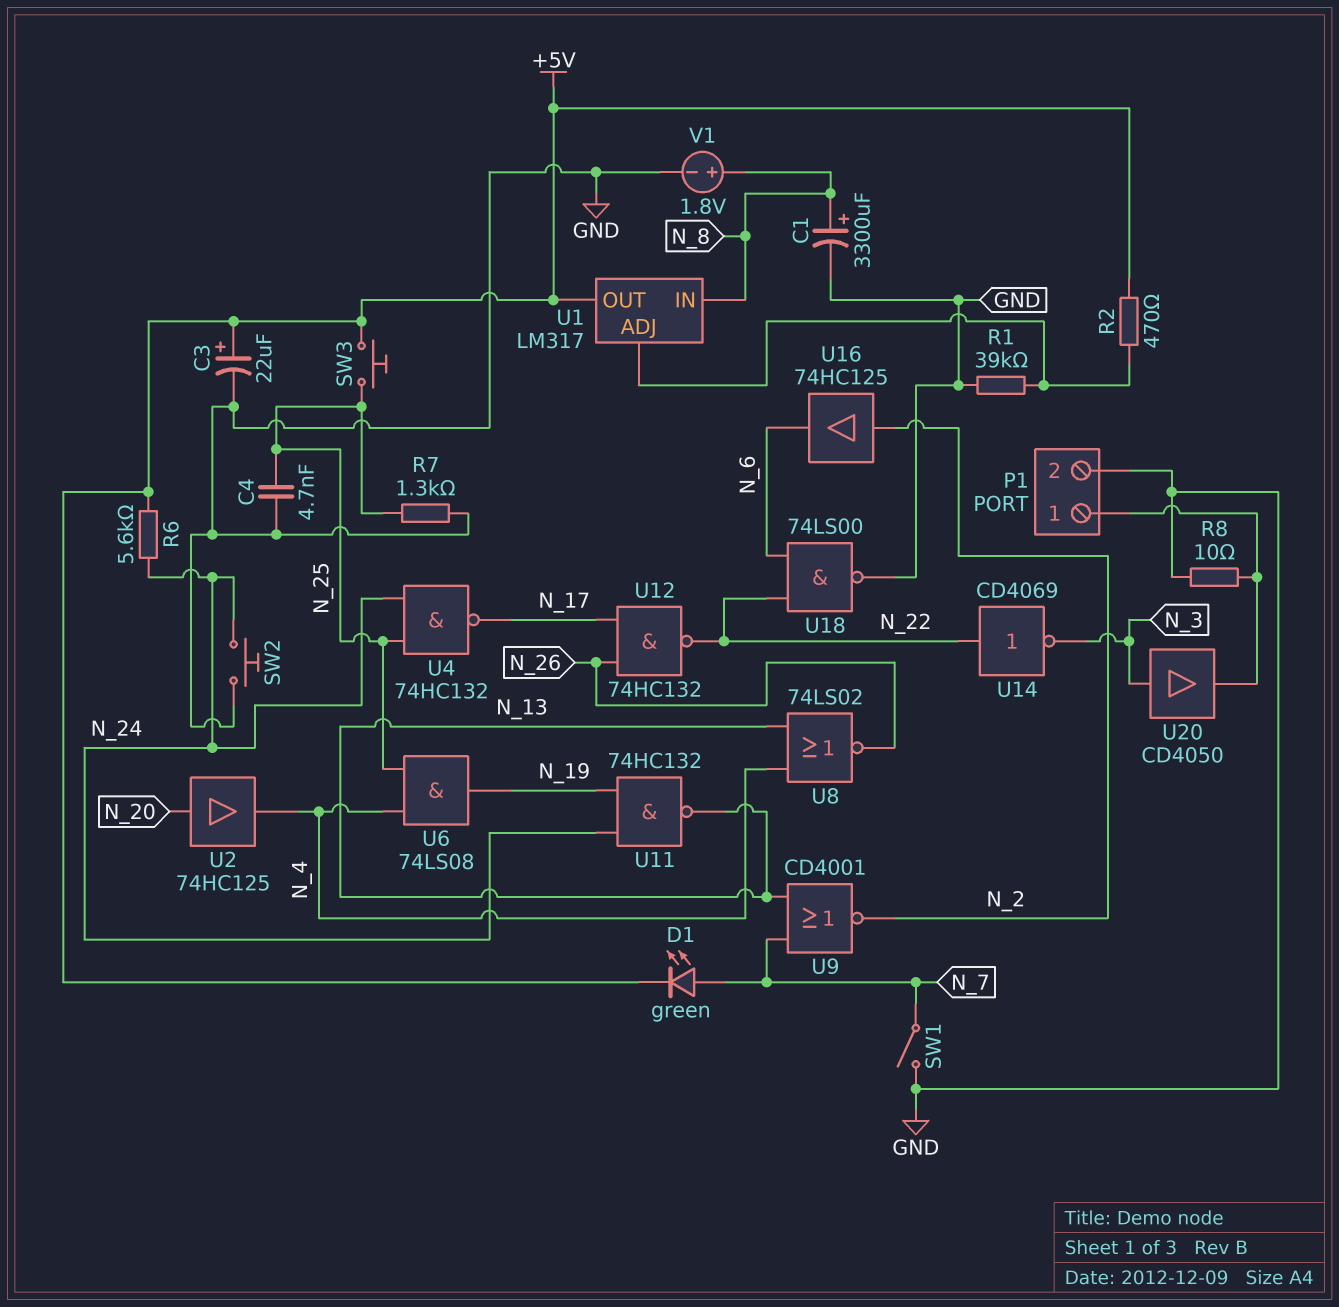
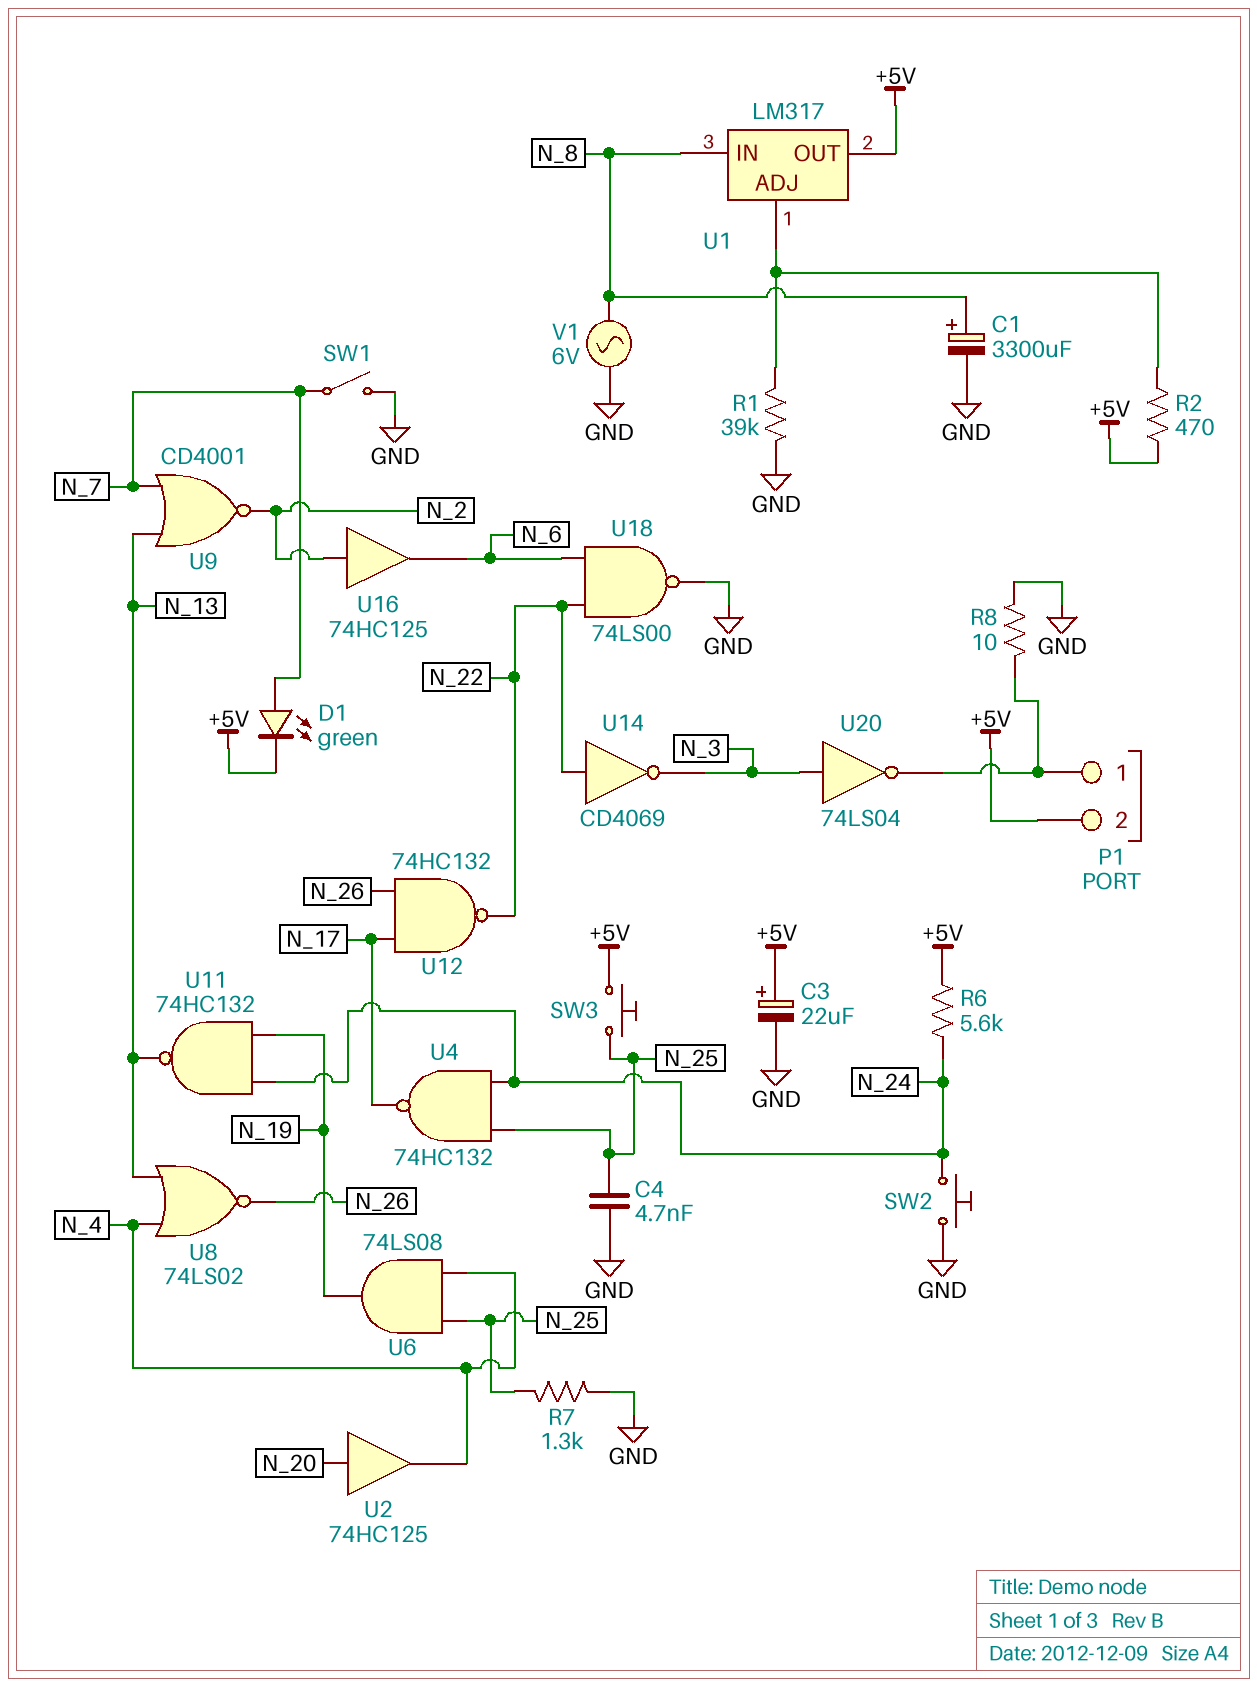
P1 pin 2: GND -> +5V
U20: buffer CD4050 (in N_3, out P1/1) -> NOT 74LS04 (in N_3, out P1/1)
V1: 1.8V (plus N_8, minus GND) -> AC 6V (GND, N_8)

